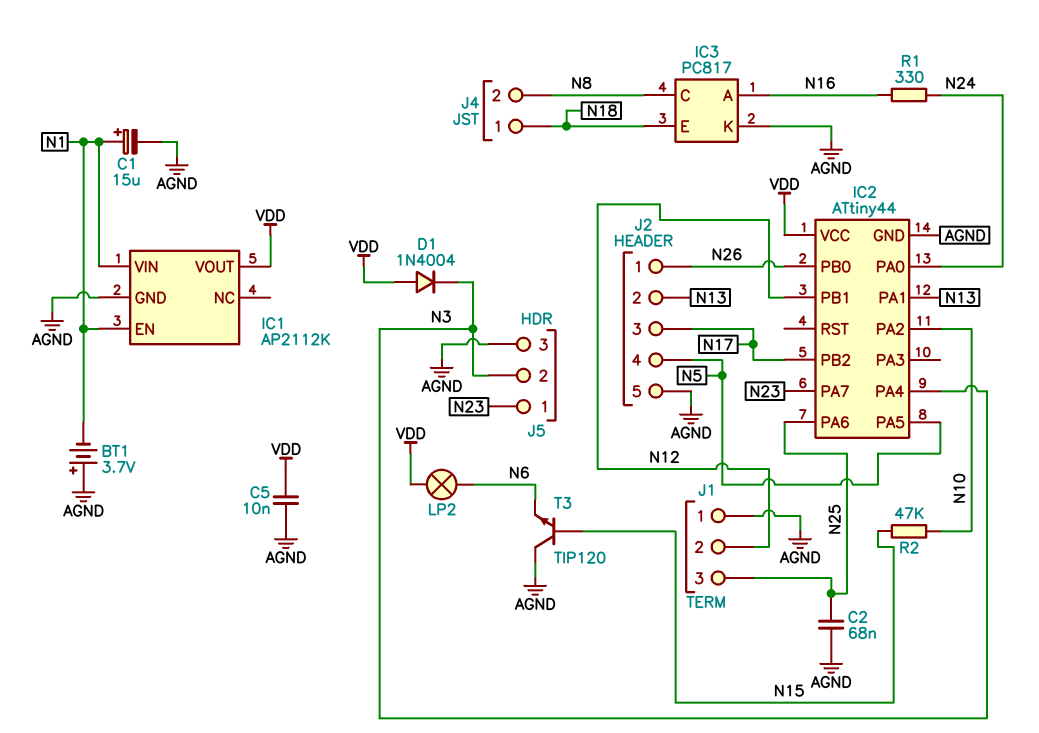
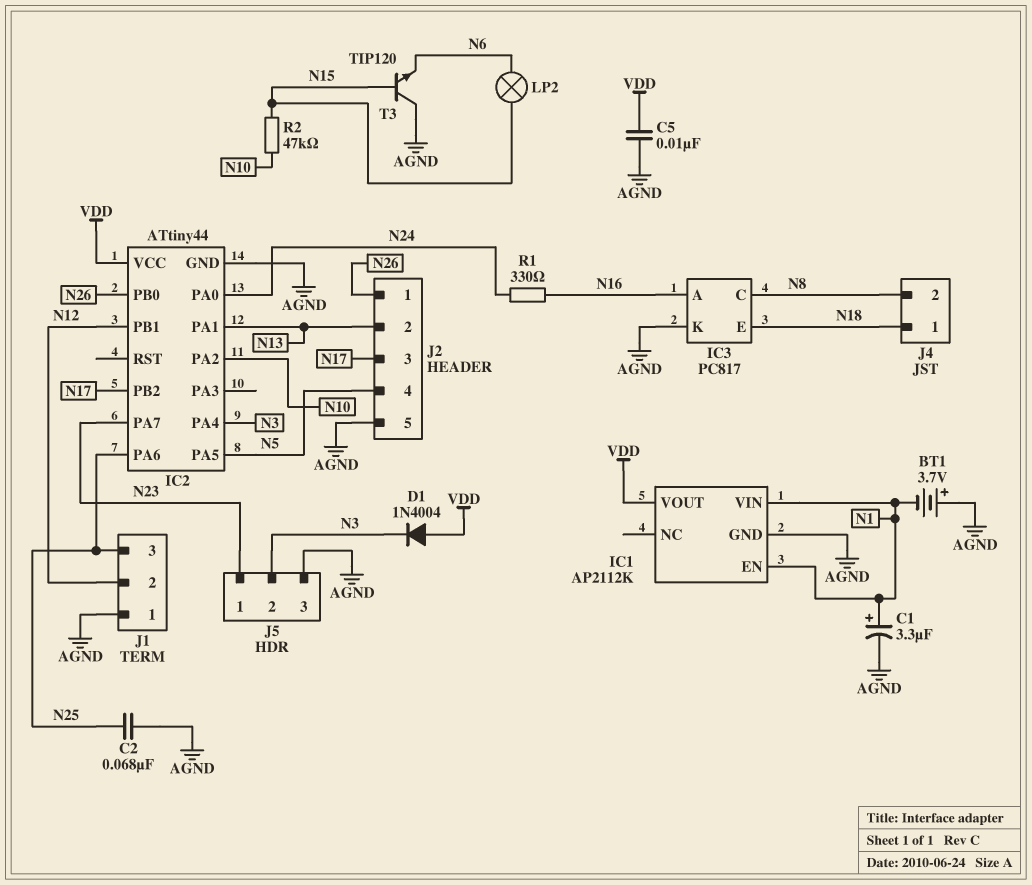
C1: 15uF (plus N1, minus AGND) -> 3.3uF (plus N1, minus AGND)
LP2: lamp (N6, VDD) -> lamp (N6, N15)

